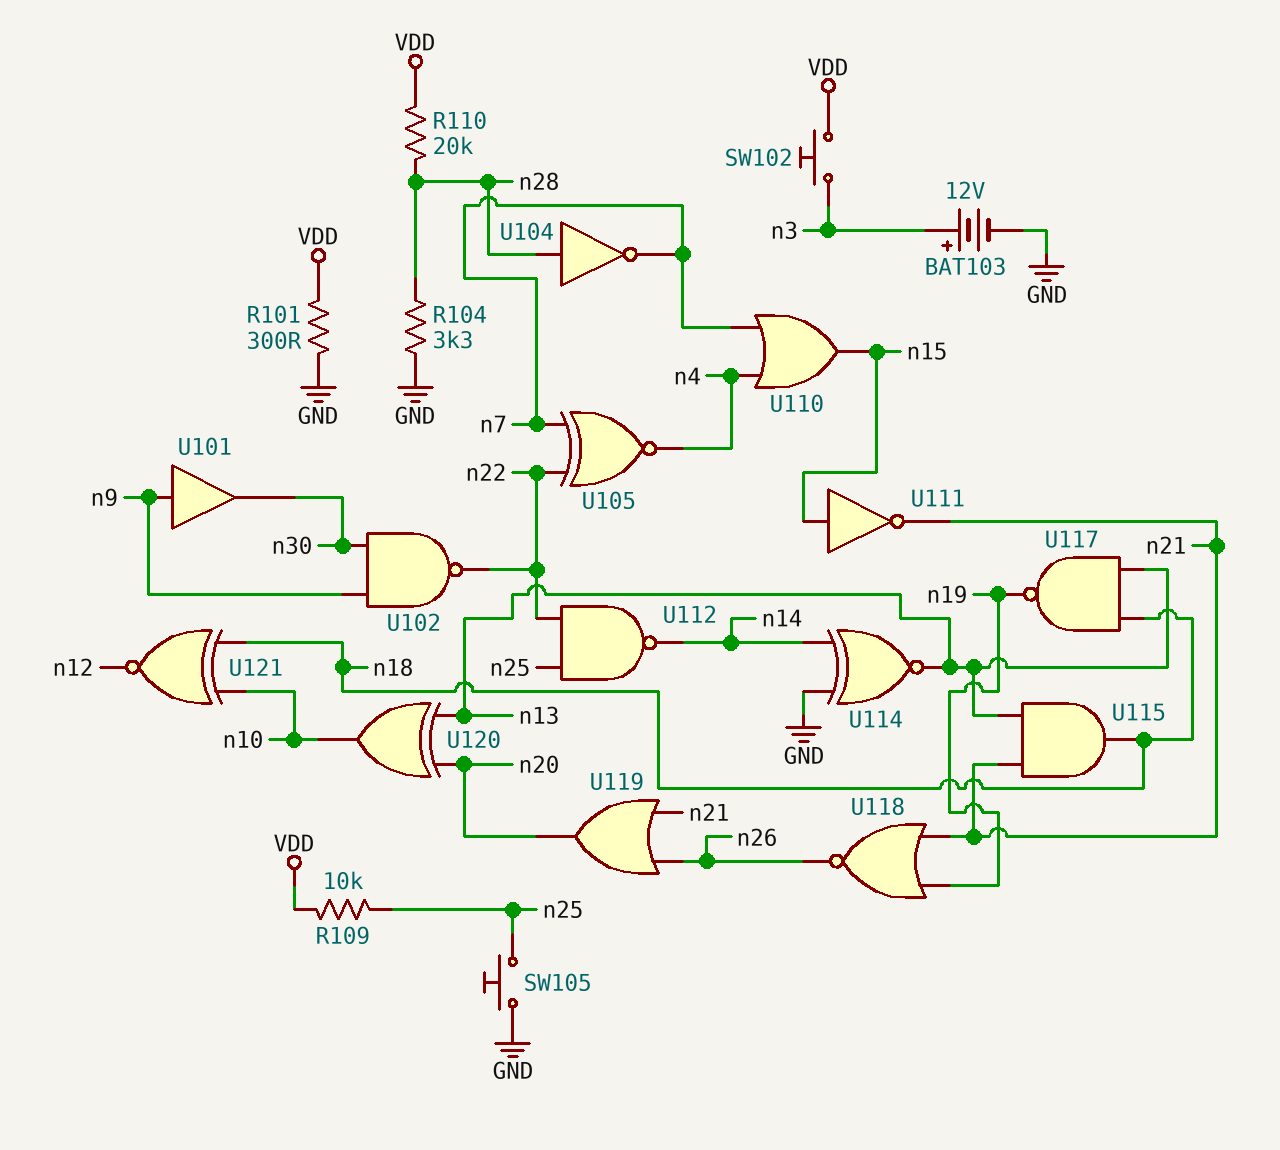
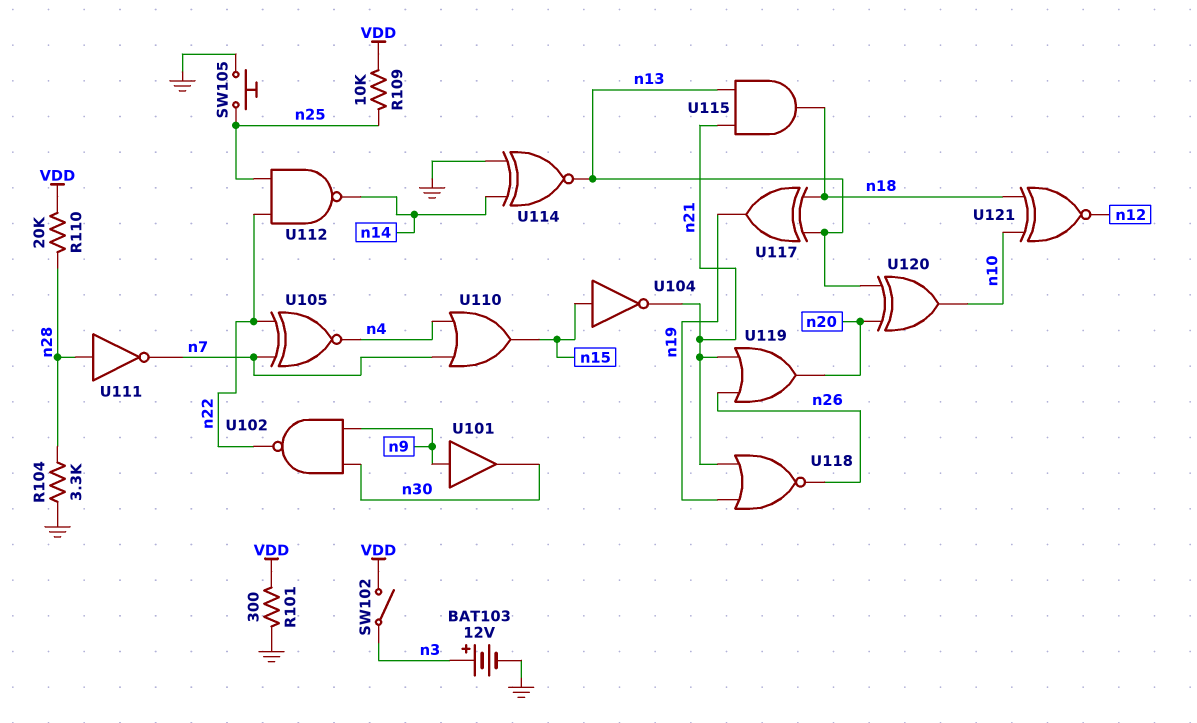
SW102: button (VDD, n3) -> switch (VDD, n3)
U104: NOT (in n28, out n7) -> NOT (in n15, out n21)
U111: NOT (in n15, out n21) -> NOT (in n28, out n7)
U117: NAND (in n13, in n18, out n19) -> XOR (in n13, in n18, out n19)

